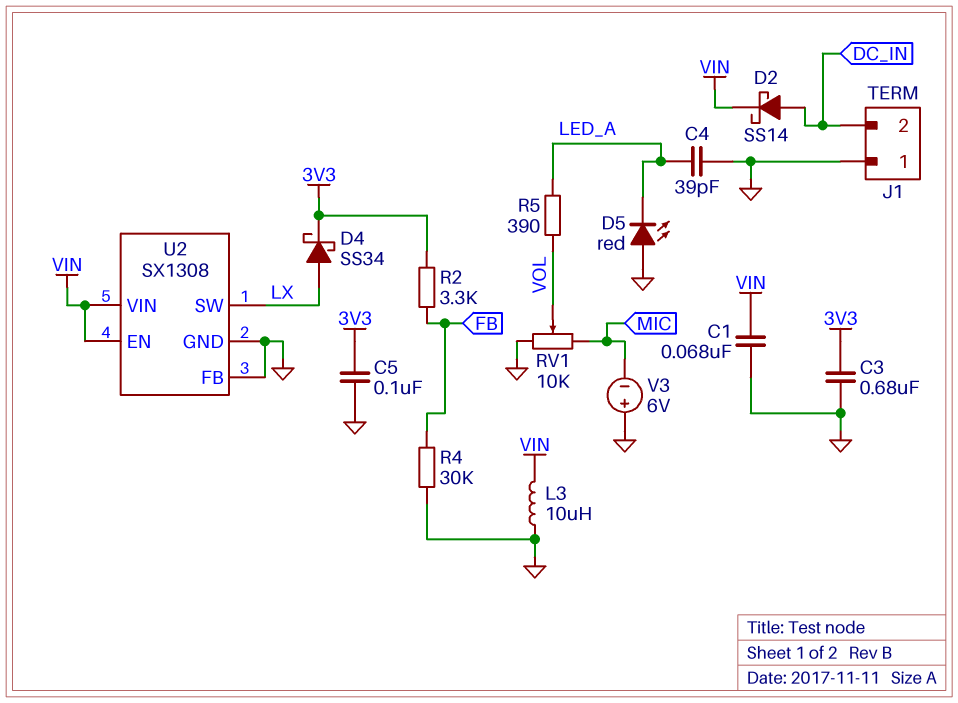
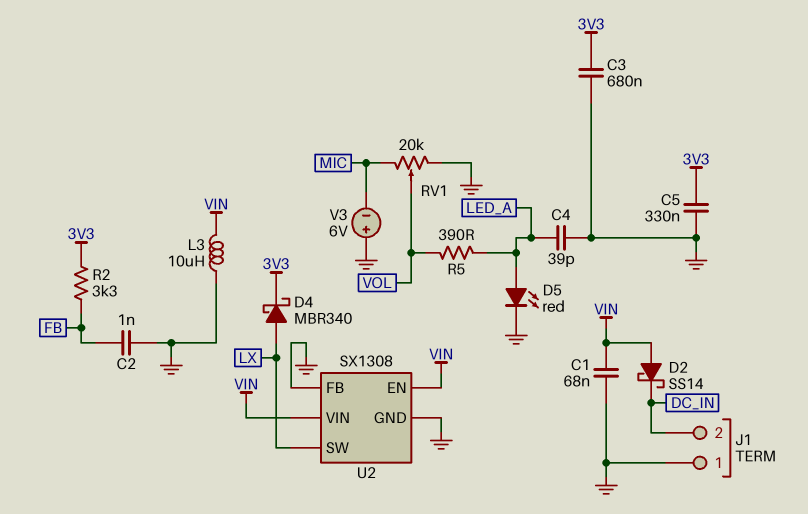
C2: none -> 1nF (FB, GND)
C5: 100nF (3V3, GND) -> 330nF (3V3, GND)
D2: schottky SS14 (A DC_IN, K VIN) -> schottky SS14 (A VIN, K DC_IN)
D4: schottky SS34 (A LX, K 3V3) -> schottky MBR340 (A LX, K 3V3)
D5: LED red (A GND, K LED_A) -> LED red (A LED_A, K GND)
R4: 30k (FB, GND) -> none
RV1: 10k (GND, MIC, wiper VOL) -> 20k (GND, MIC, wiper VOL)

